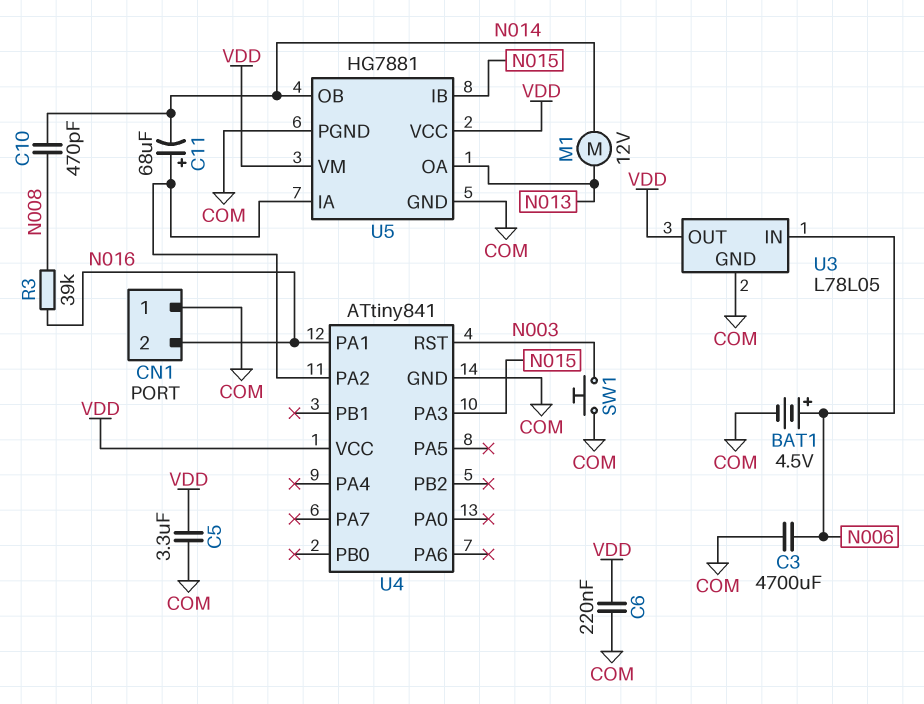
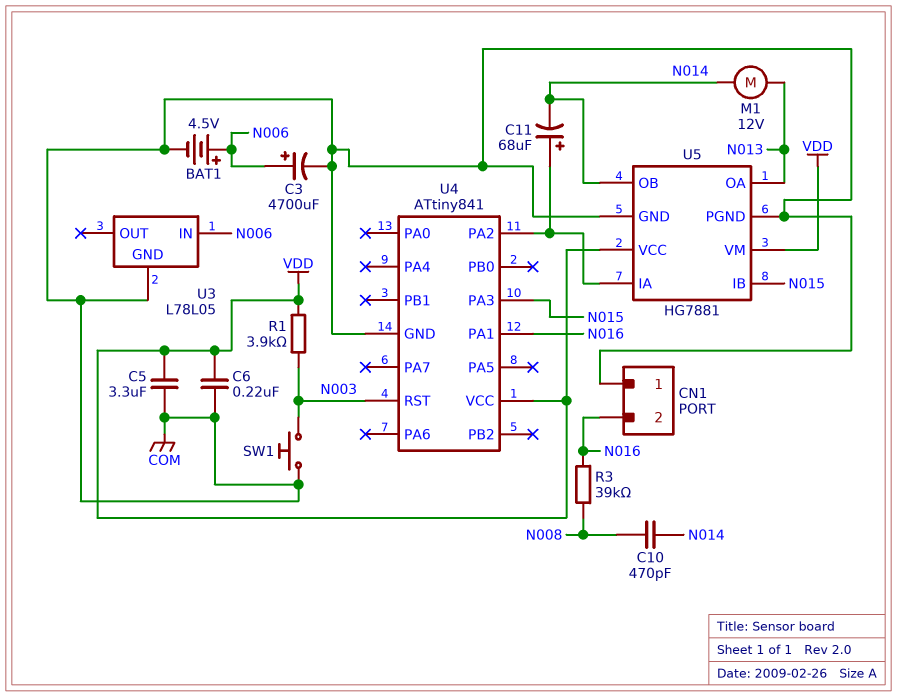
C3: 4700uF (COM, N006) -> 4700uF (plus N006, minus COM)
R1: none -> 3.9k (N003, VDD)
U3 pin OUT: VDD -> none

